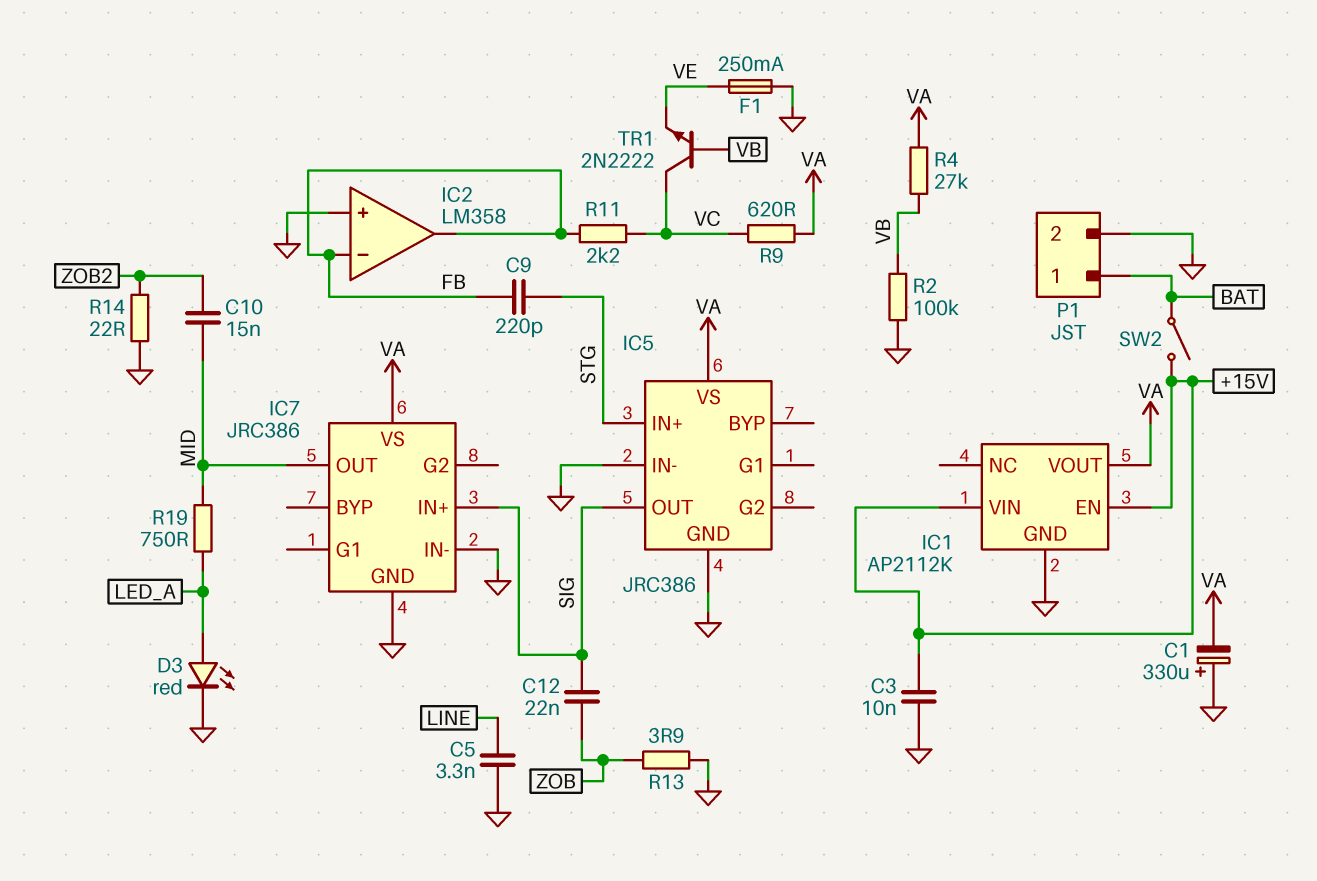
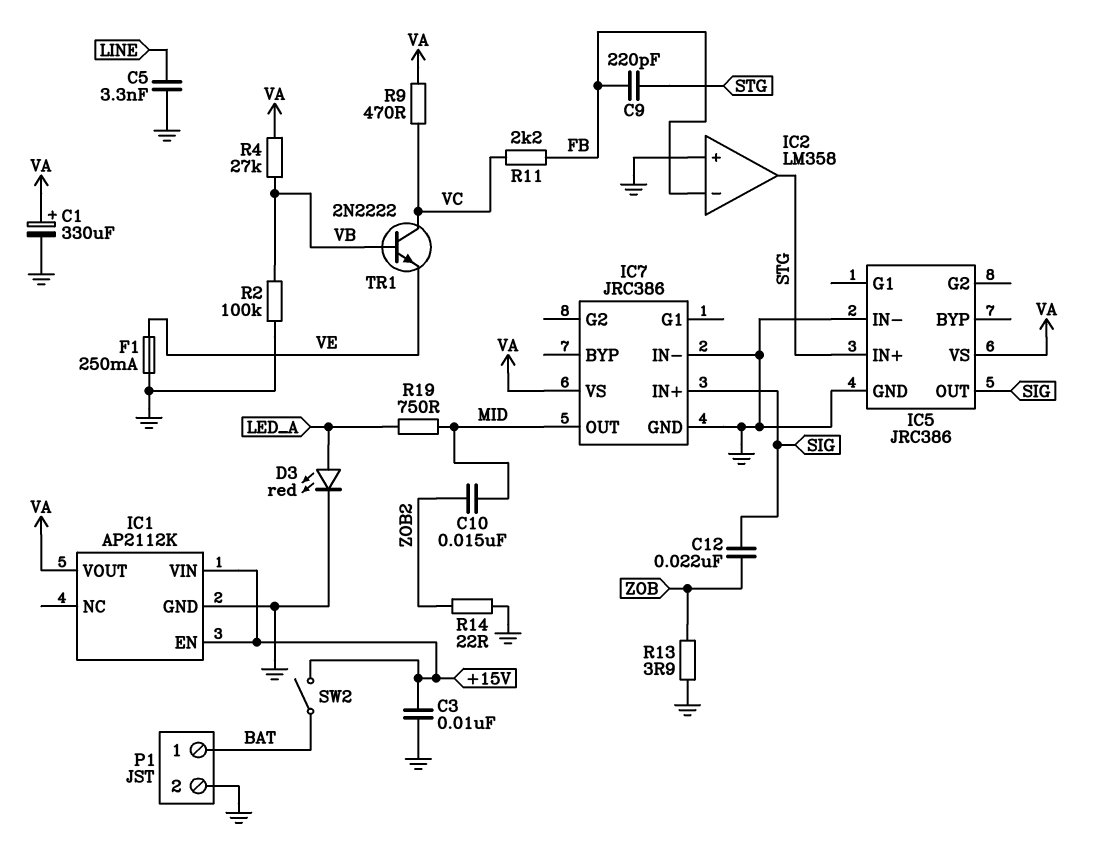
C1: 330uF (plus GND, minus VA) -> 330uF (plus VA, minus GND)
IC2 pin out: FB -> STG
R9: 620 (VA, VC) -> 470 (VA, VC)

